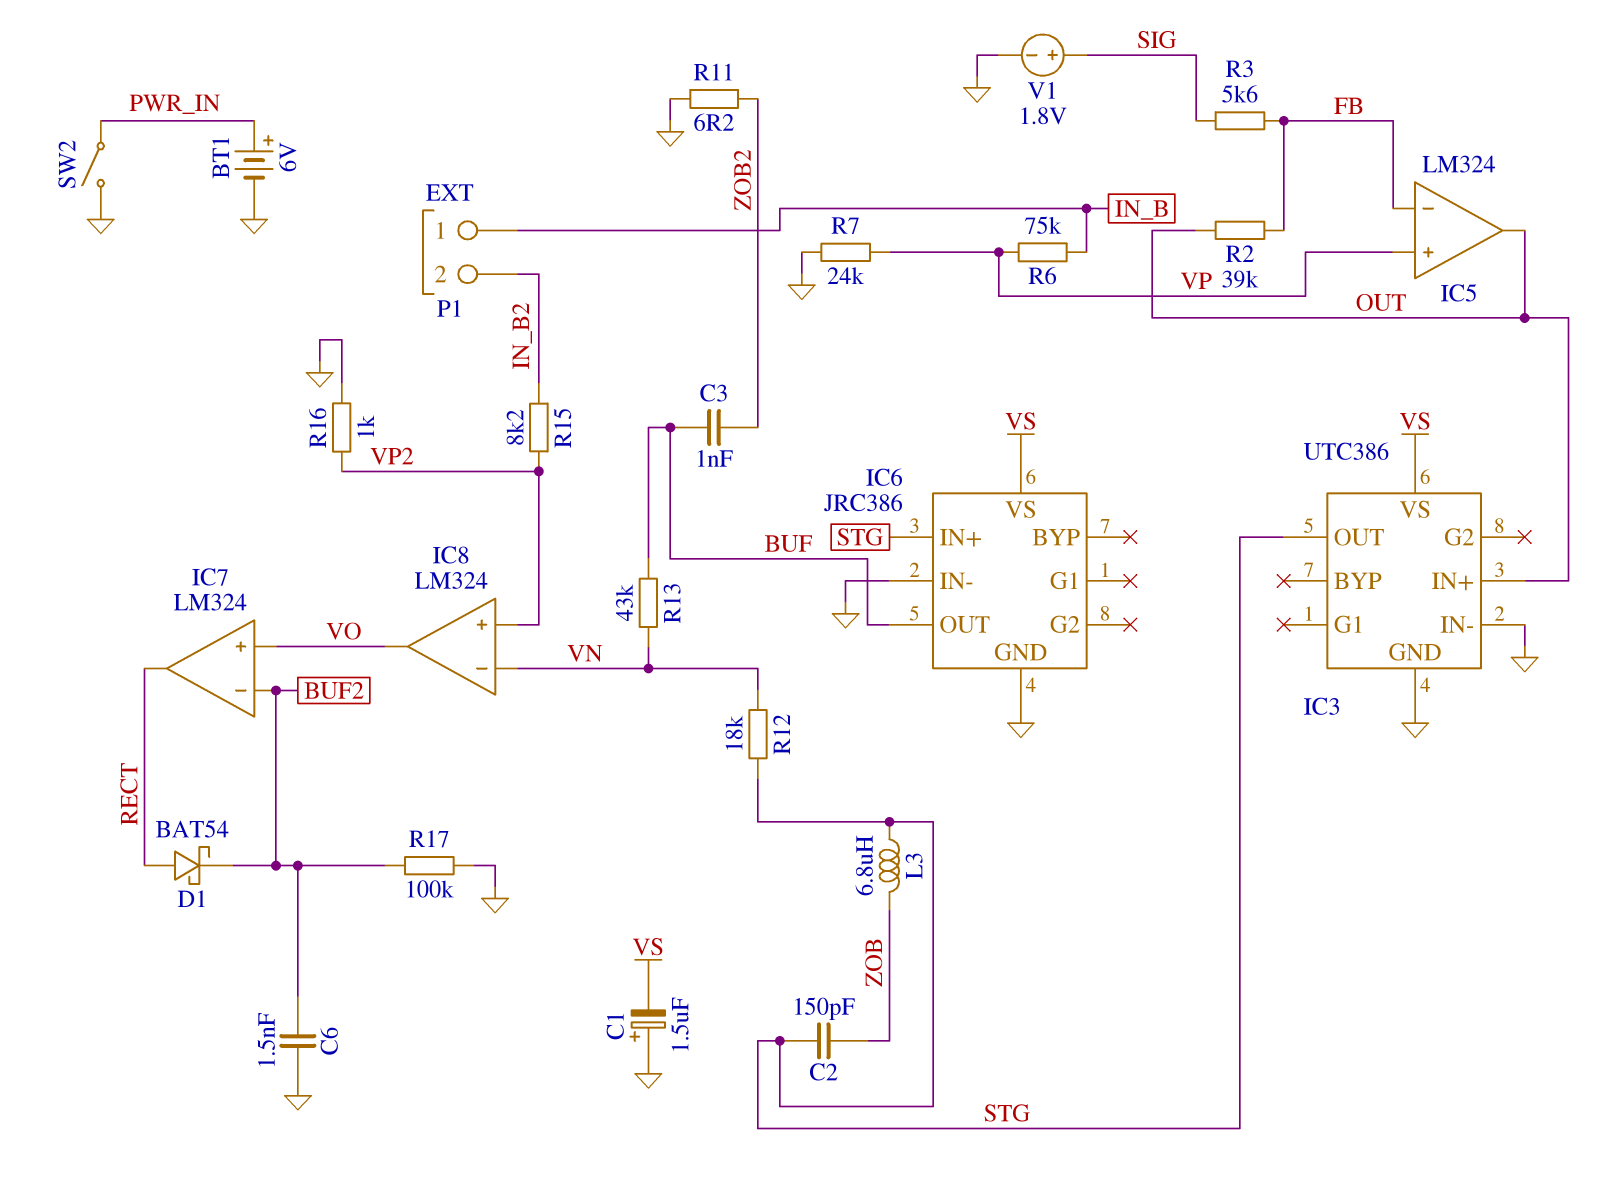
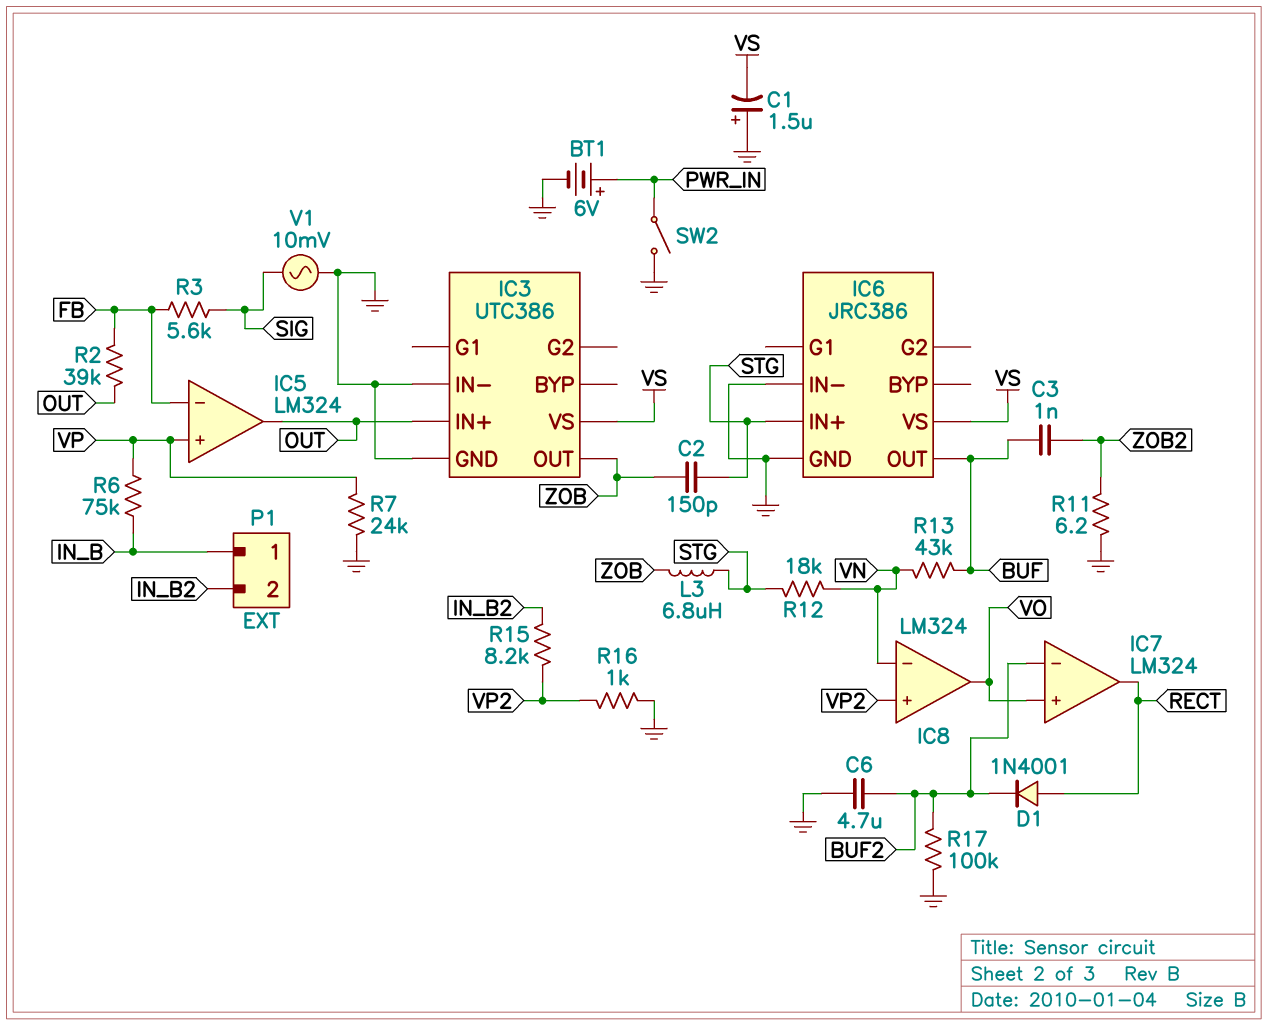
C6: 1.5nF (BUF2, GND) -> 4.7uF (BUF2, GND)
D1: schottky BAT54 (A RECT, K BUF2) -> diode 1N4001 (A RECT, K BUF2)
IC3 pin OUT: STG -> ZOB
V1: 1.8V (plus SIG, minus GND) -> AC 10mV (GND, SIG)

